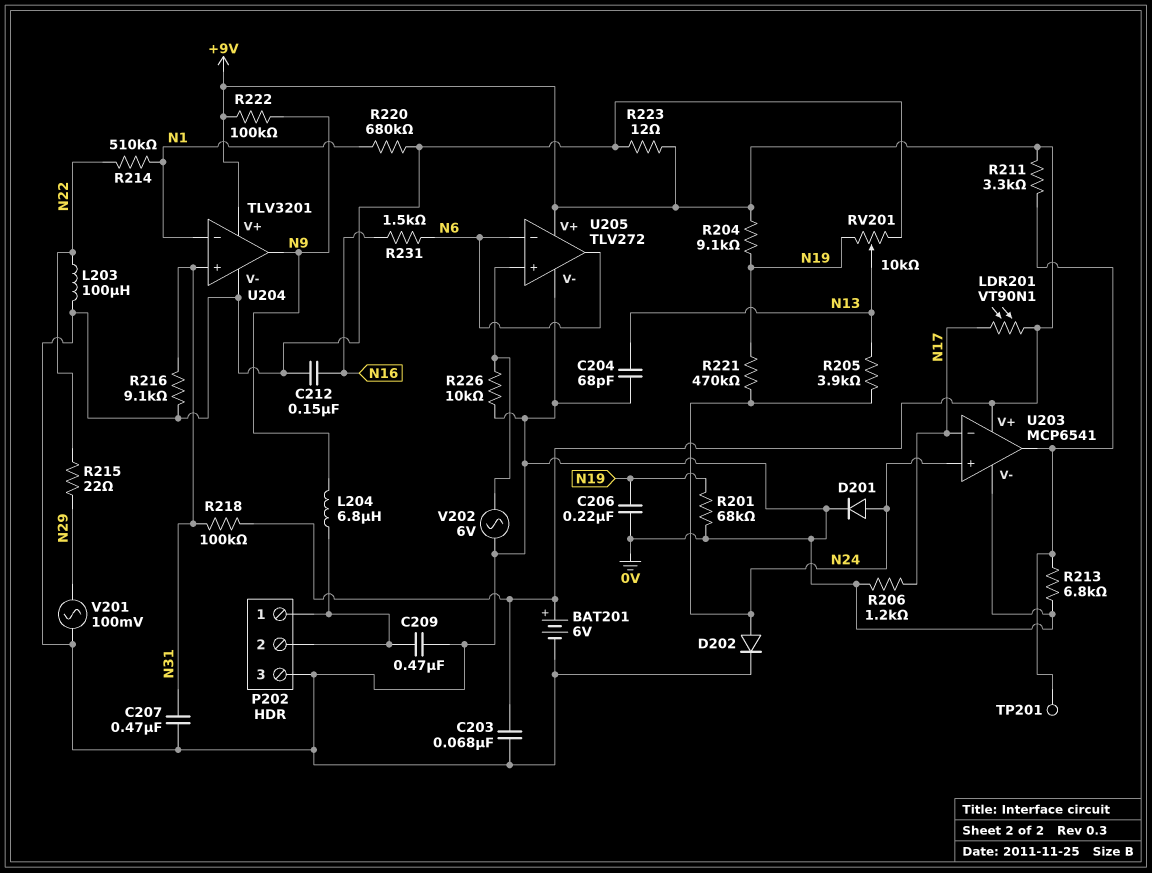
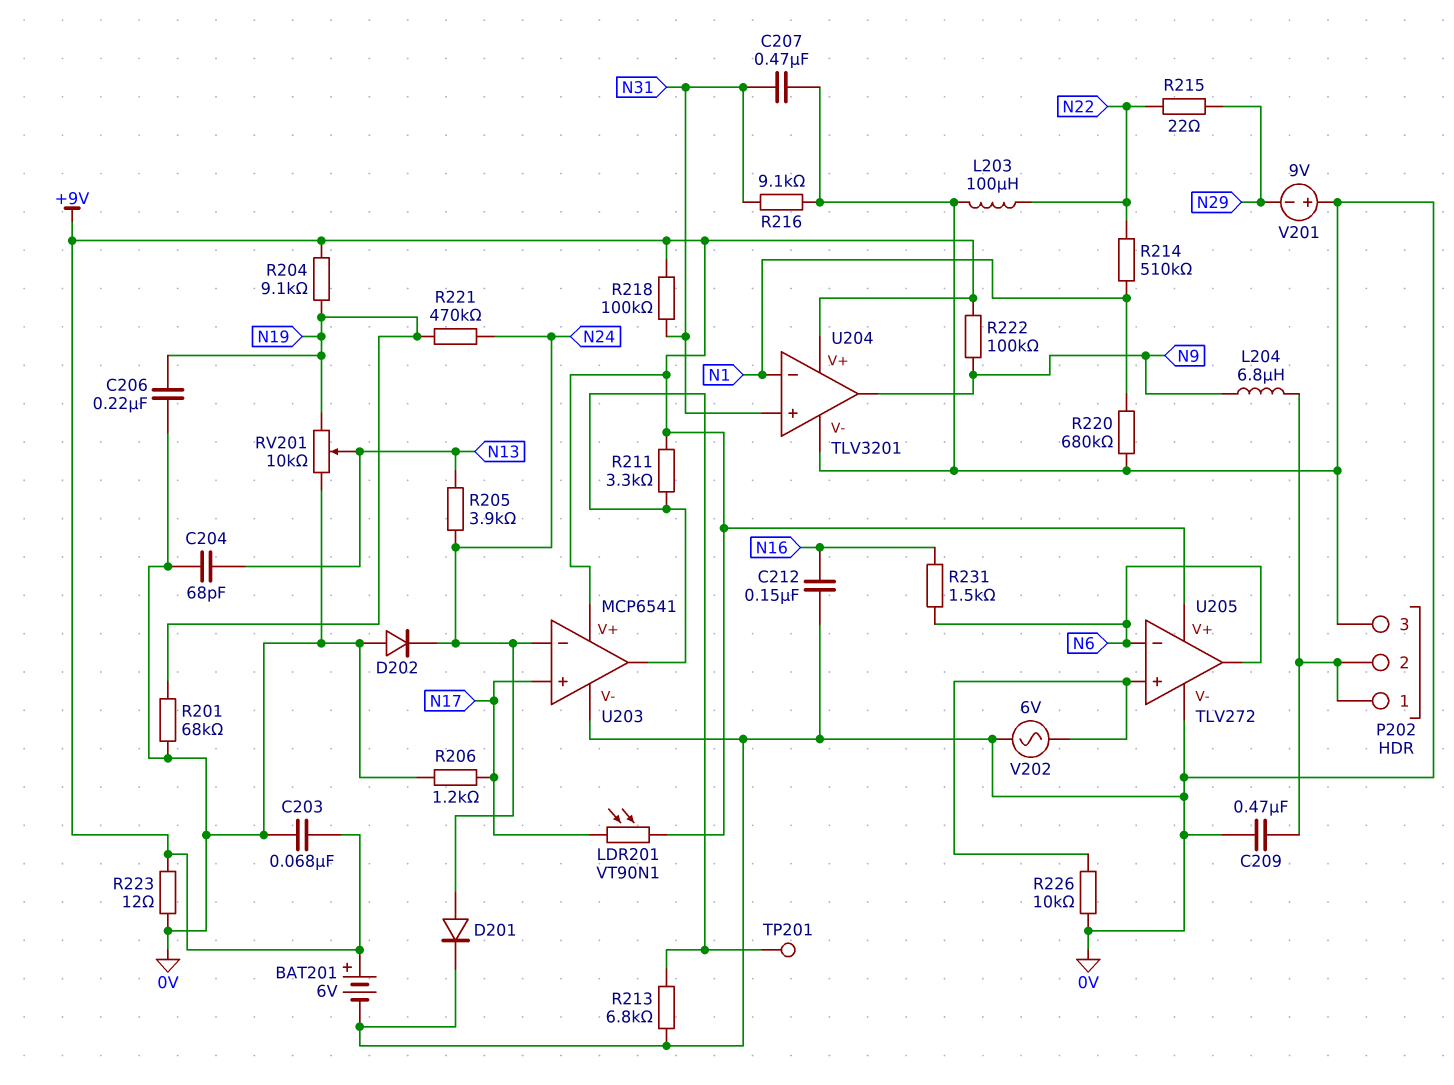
D202: diode (A N24, K 0V) -> diode (A 0V, K N24)
U203 pin in+: N24 -> N17
U203 pin in-: N17 -> N24
V201: AC 100mV (0V, N29) -> 9V (plus 0V, minus N29)

